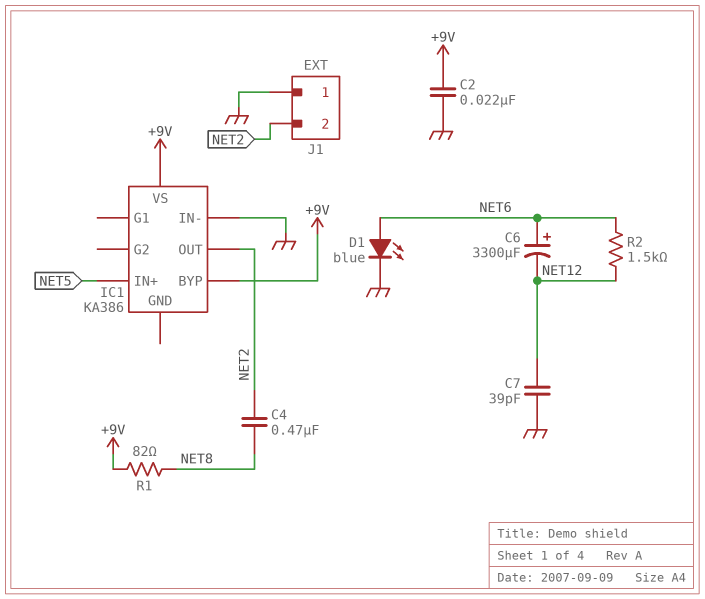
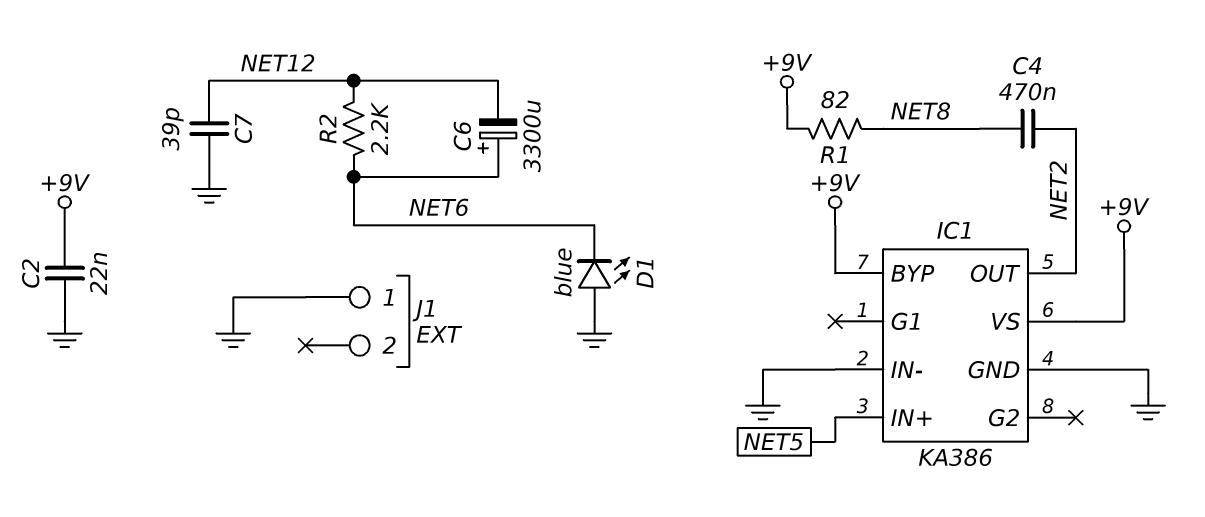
D1: LED blue (A NET6, K GND) -> LED blue (A GND, K NET6)
IC1 pin GND: none -> GND
J1 pin 2: NET2 -> none
R2: 1.5k (NET6, NET12) -> 2.2k (NET6, NET12)

